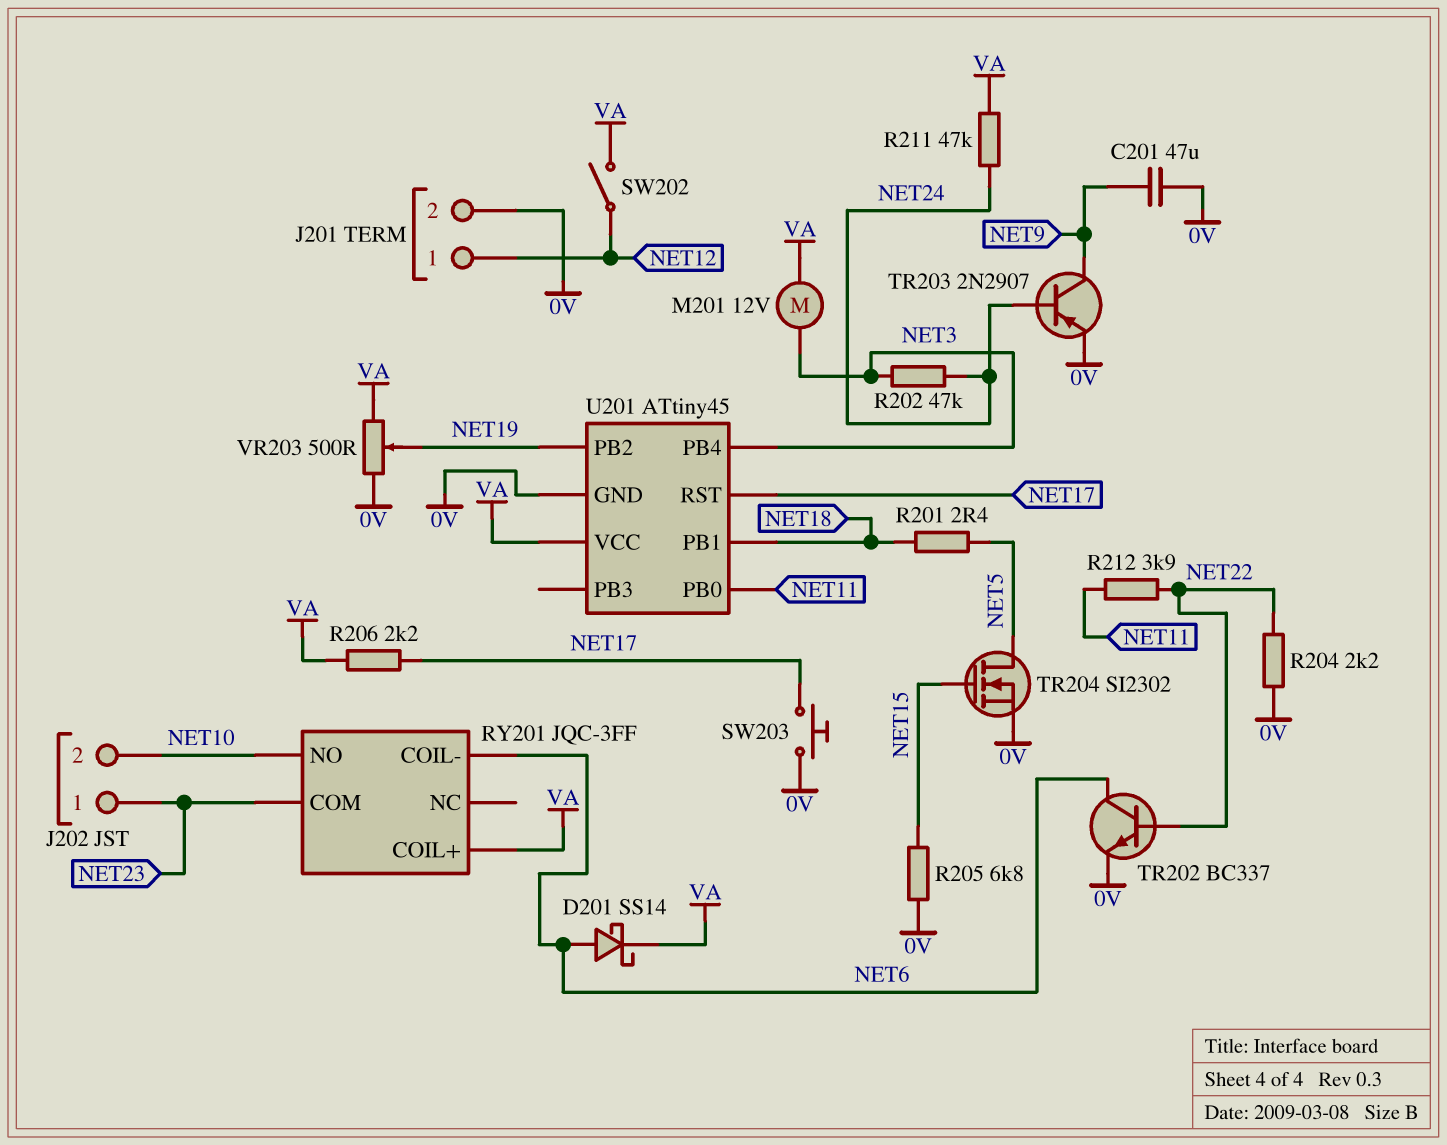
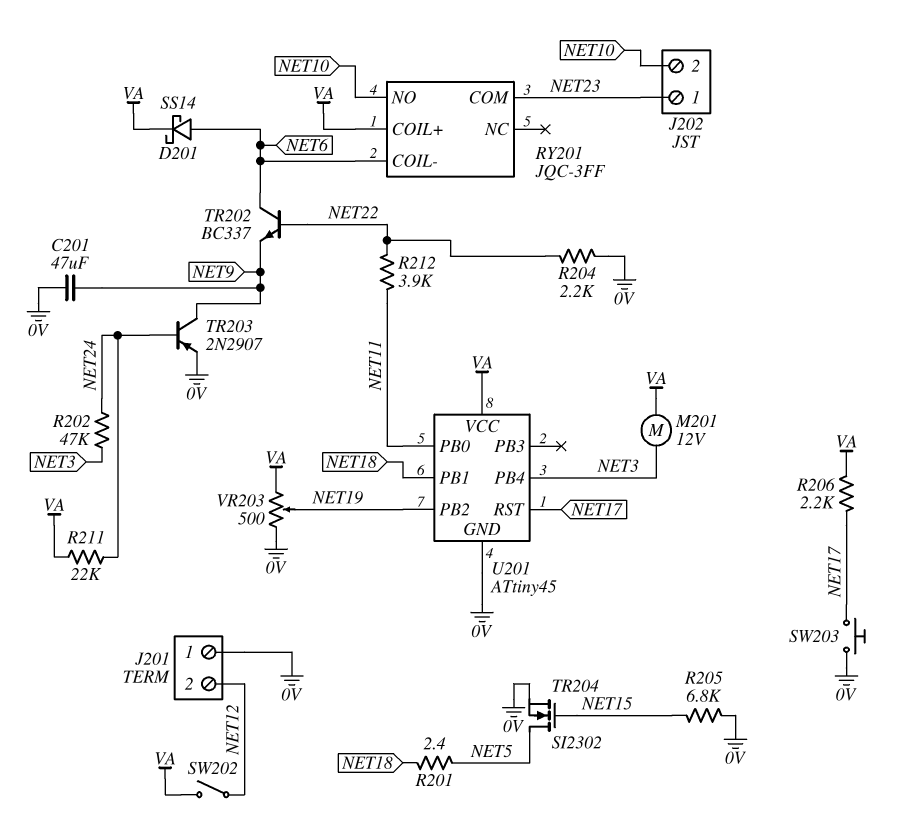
J201 pin 1: NET12 -> 0V
J201 pin 2: 0V -> NET12
R211: 47k (NET24, VA) -> 22k (NET24, VA)
TR202: NPN BC337 (B NET22, C NET6, E 0V) -> NPN BC337 (B NET22, C NET6, E NET9)

